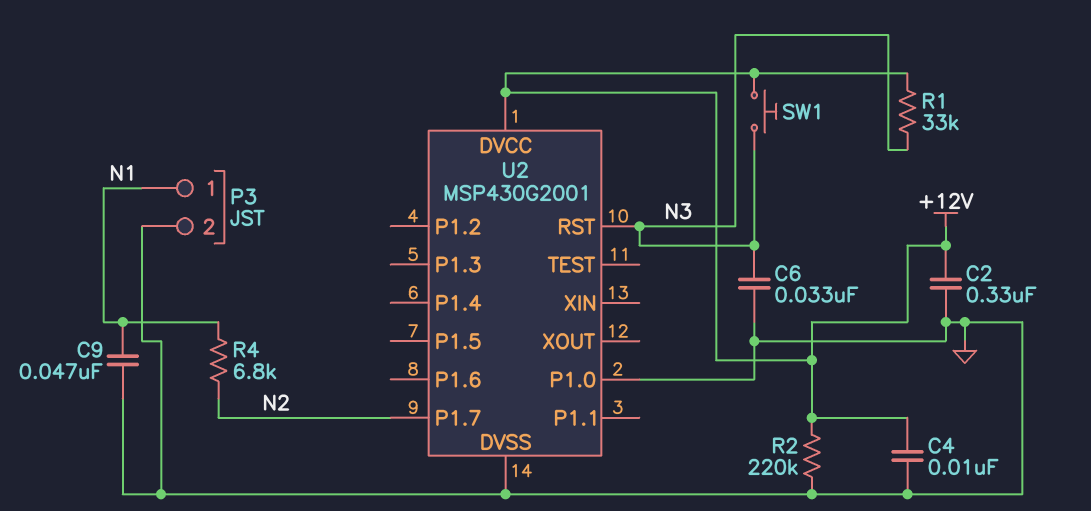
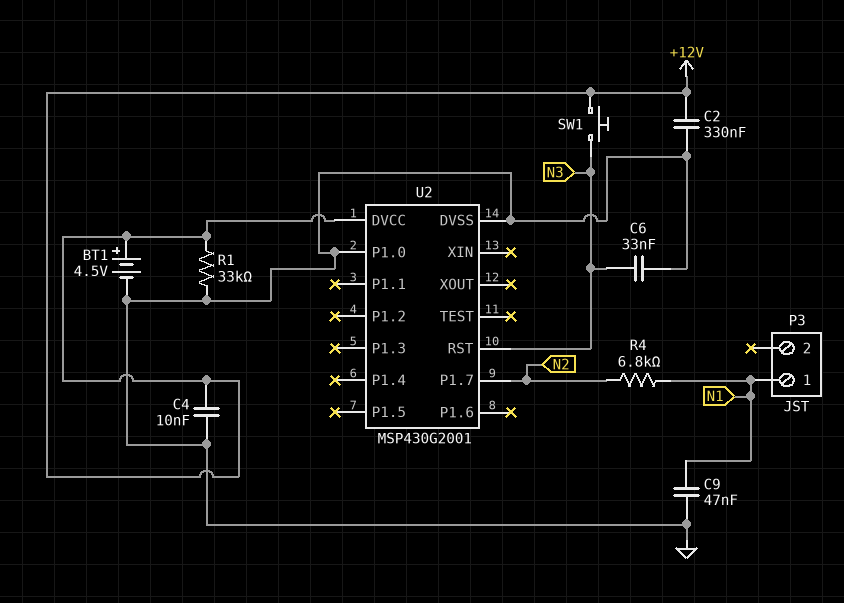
BT1: none -> 4.5V (plus +12V, minus GND)
P3 pin 2: GND -> none
R1: 33k (+12V, N3) -> 33k (+12V, GND)
R2: 220k (+12V, GND) -> none

